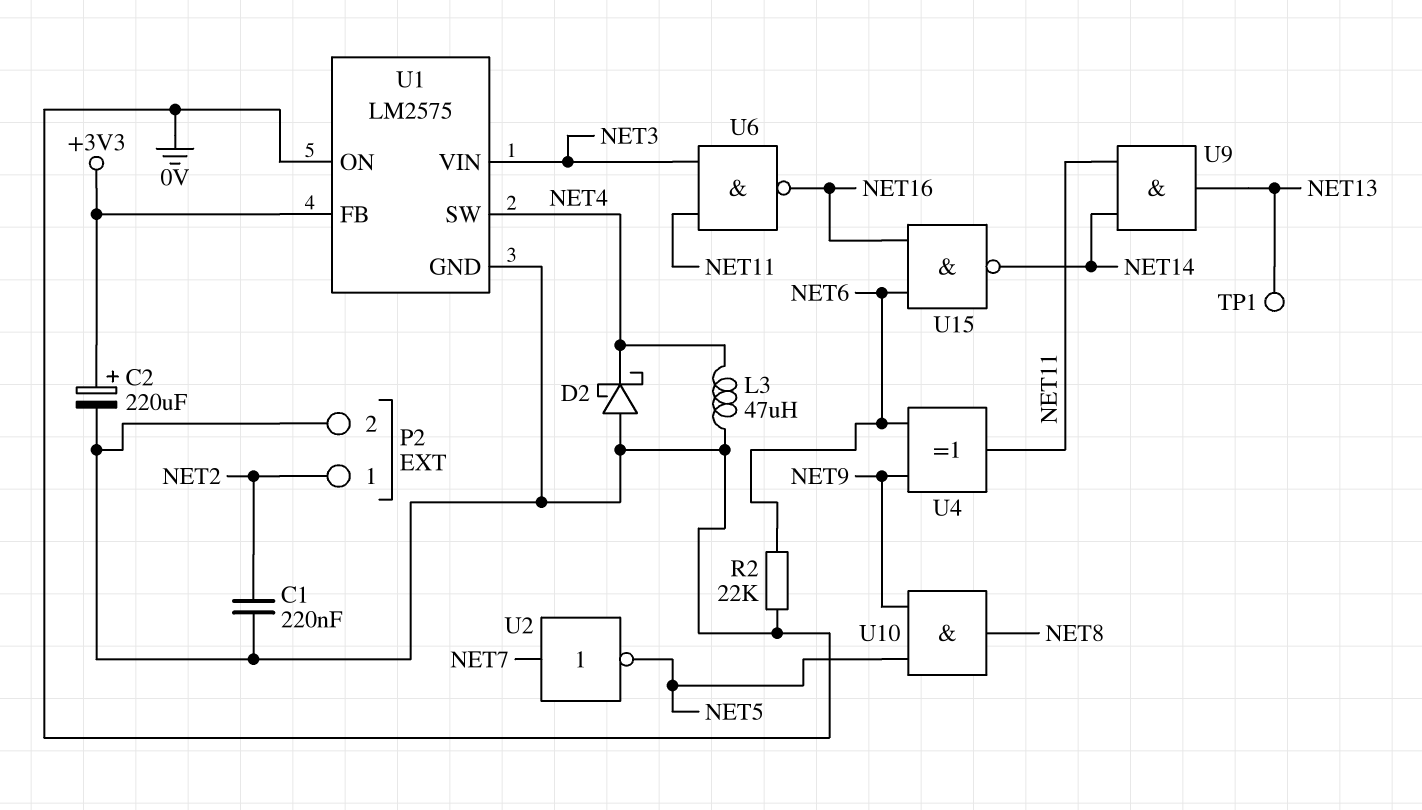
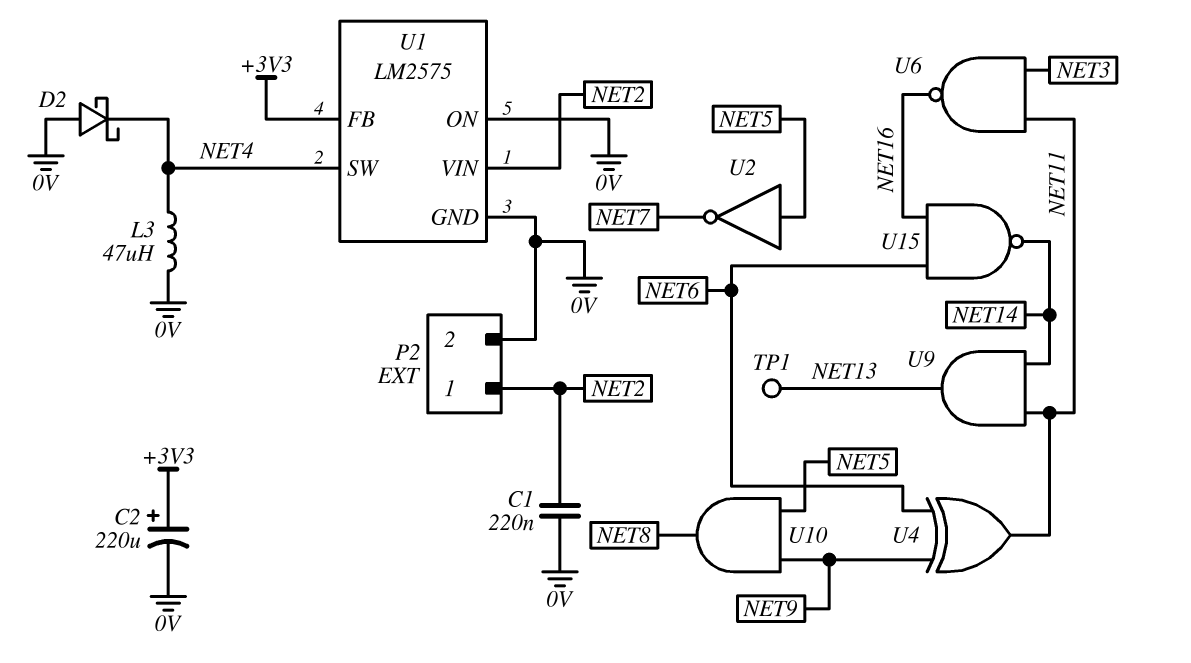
R2: 22k (0V, NET6) -> none
U1 pin VIN: NET3 -> NET2
U2: NOT (in NET7, out NET5) -> NOT (in NET5, out NET7)

